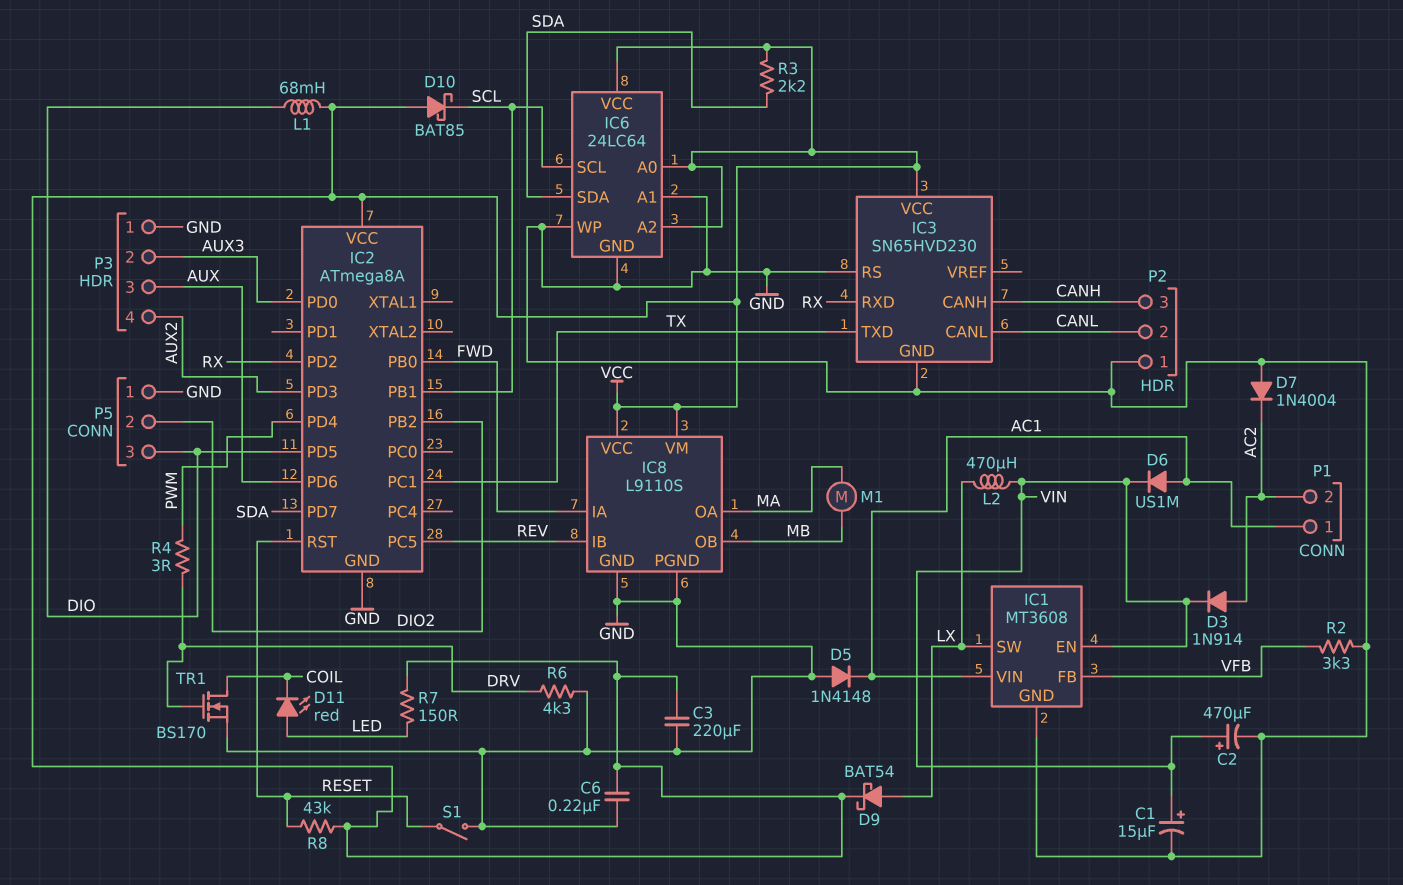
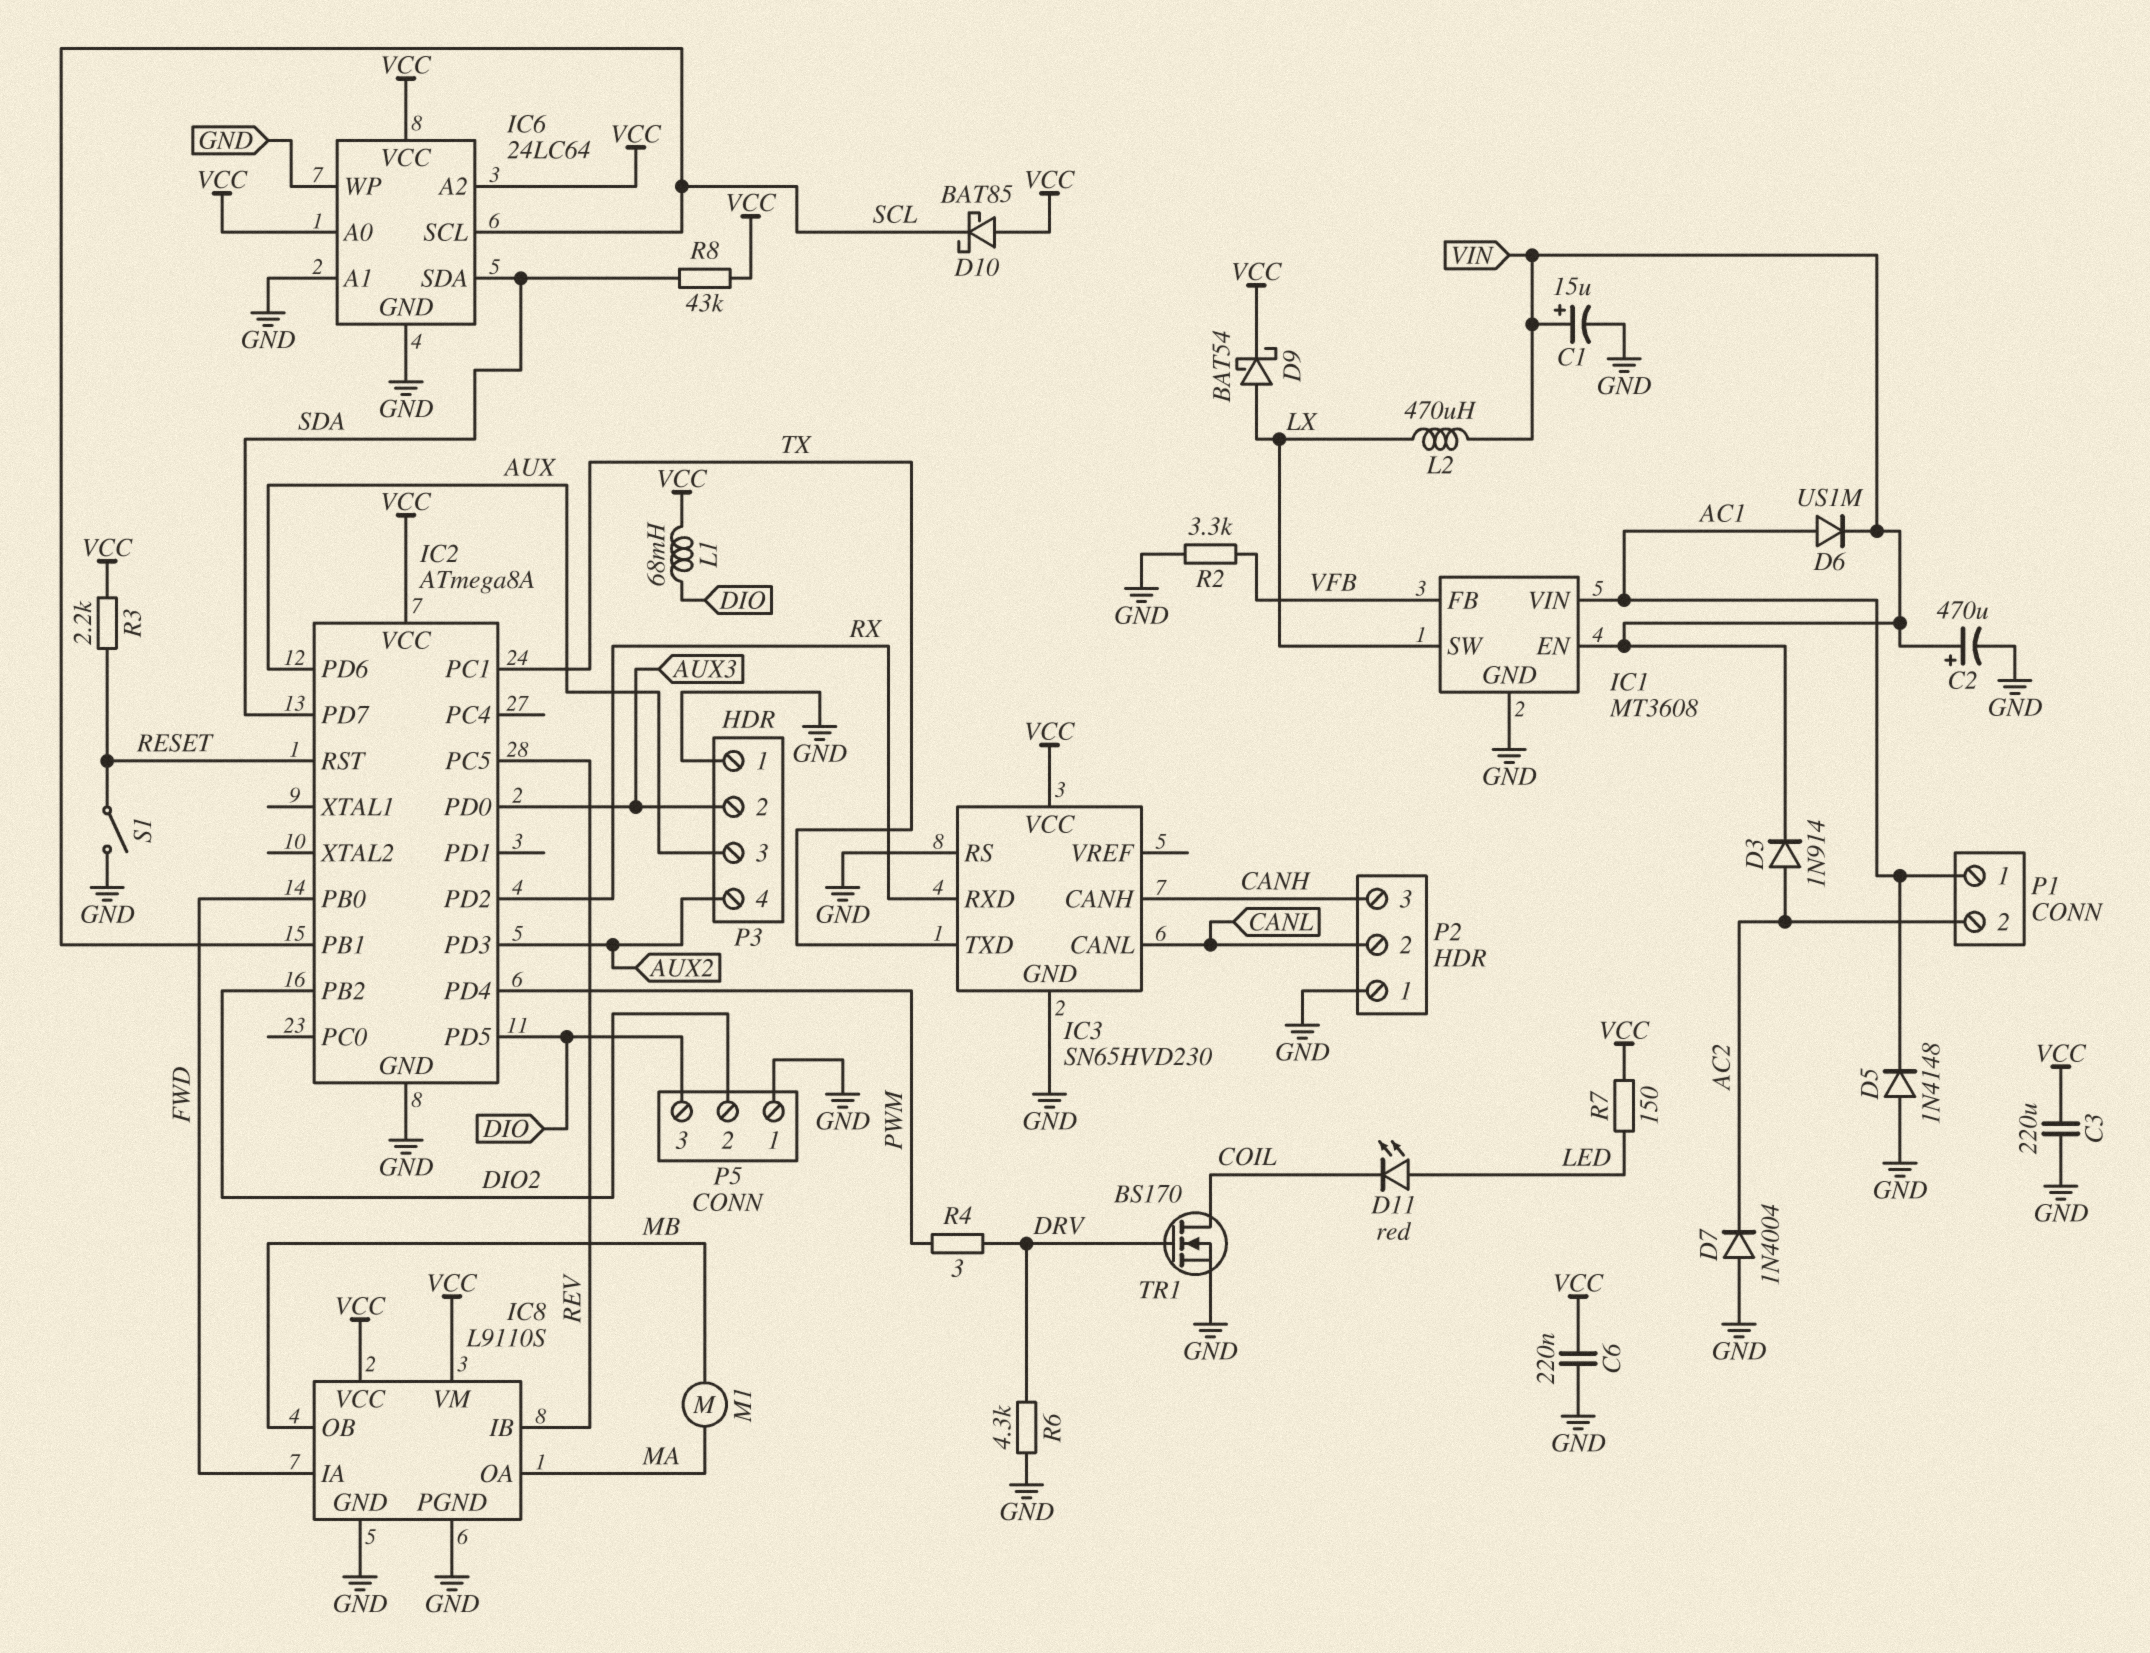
R3: 2.2k (SDA, VCC) -> 2.2k (RESET, VCC)
R8: 43k (RESET, VCC) -> 43k (SDA, VCC)

